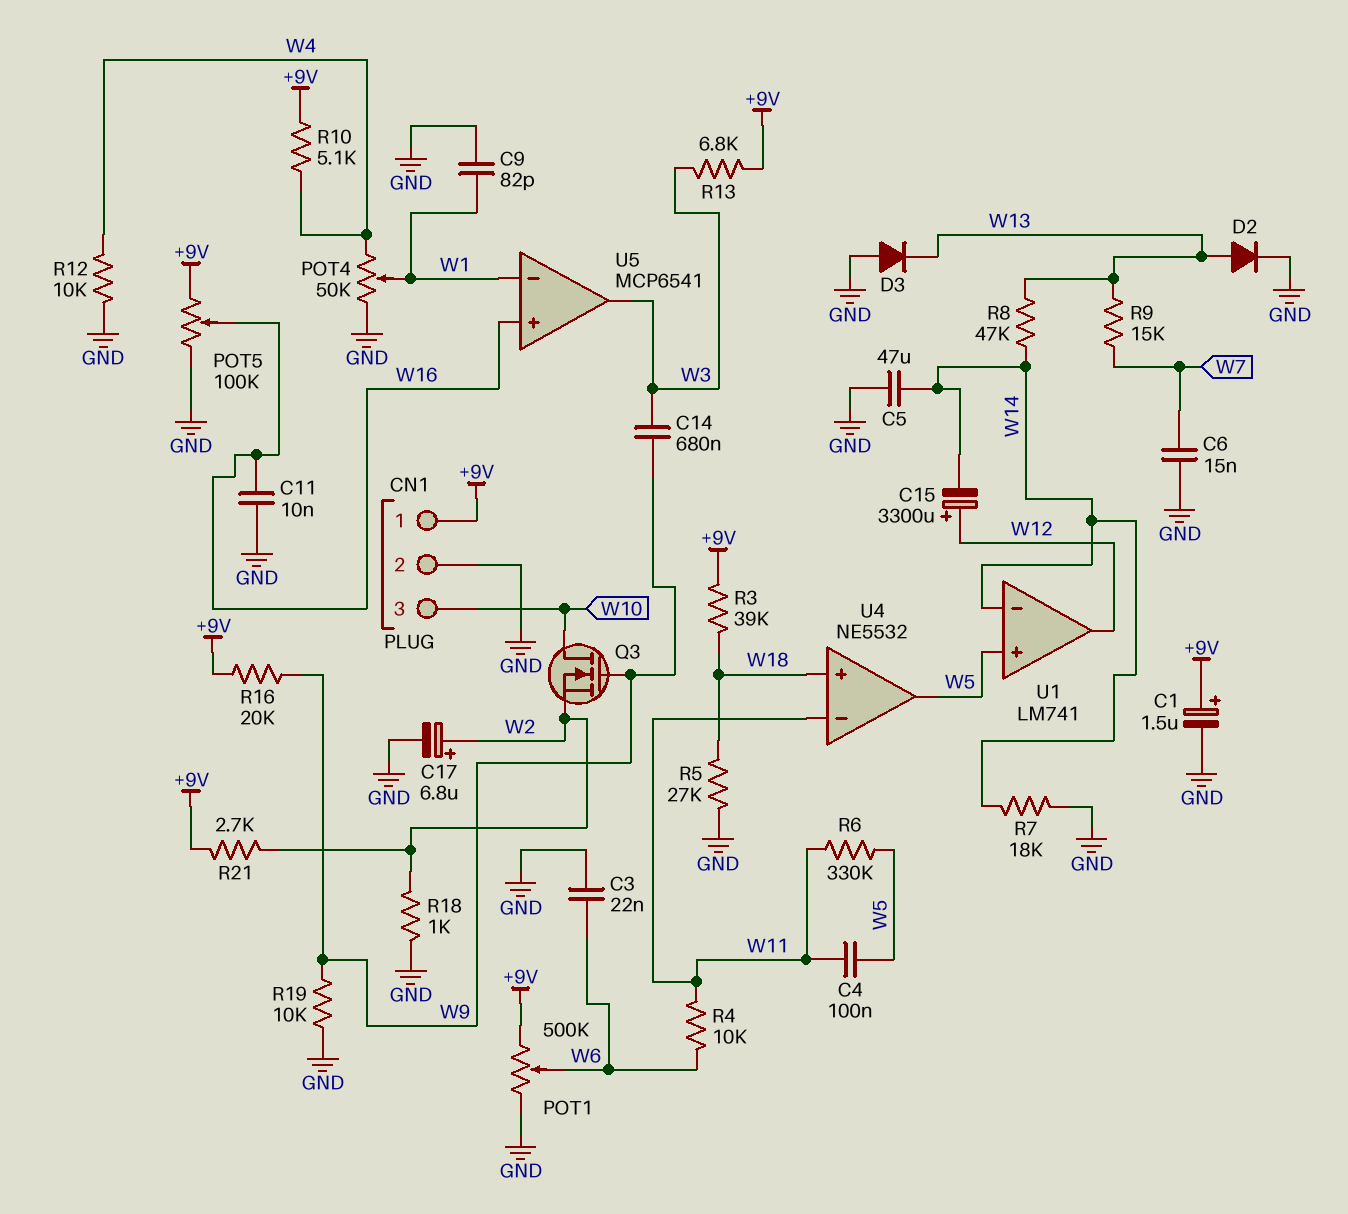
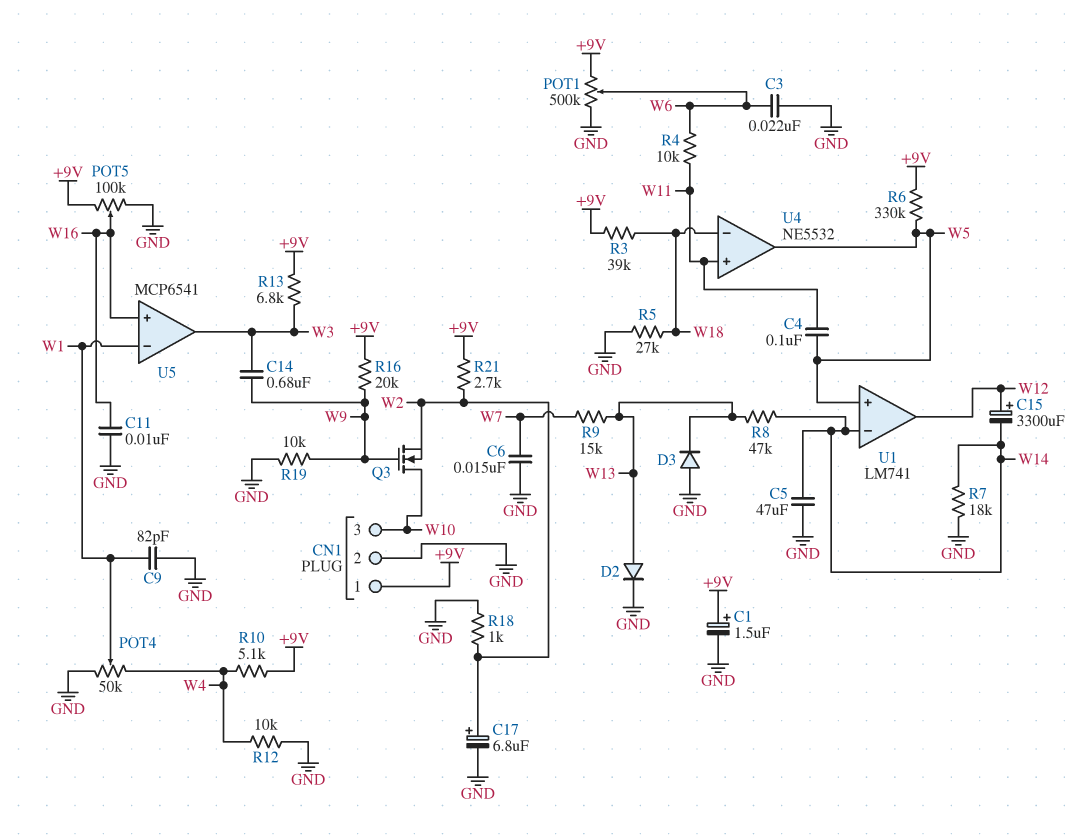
R6: 330k (W5, W11) -> 330k (+9V, W5)
U4 pin in+: W18 -> W11
U4 pin in-: W11 -> W18

